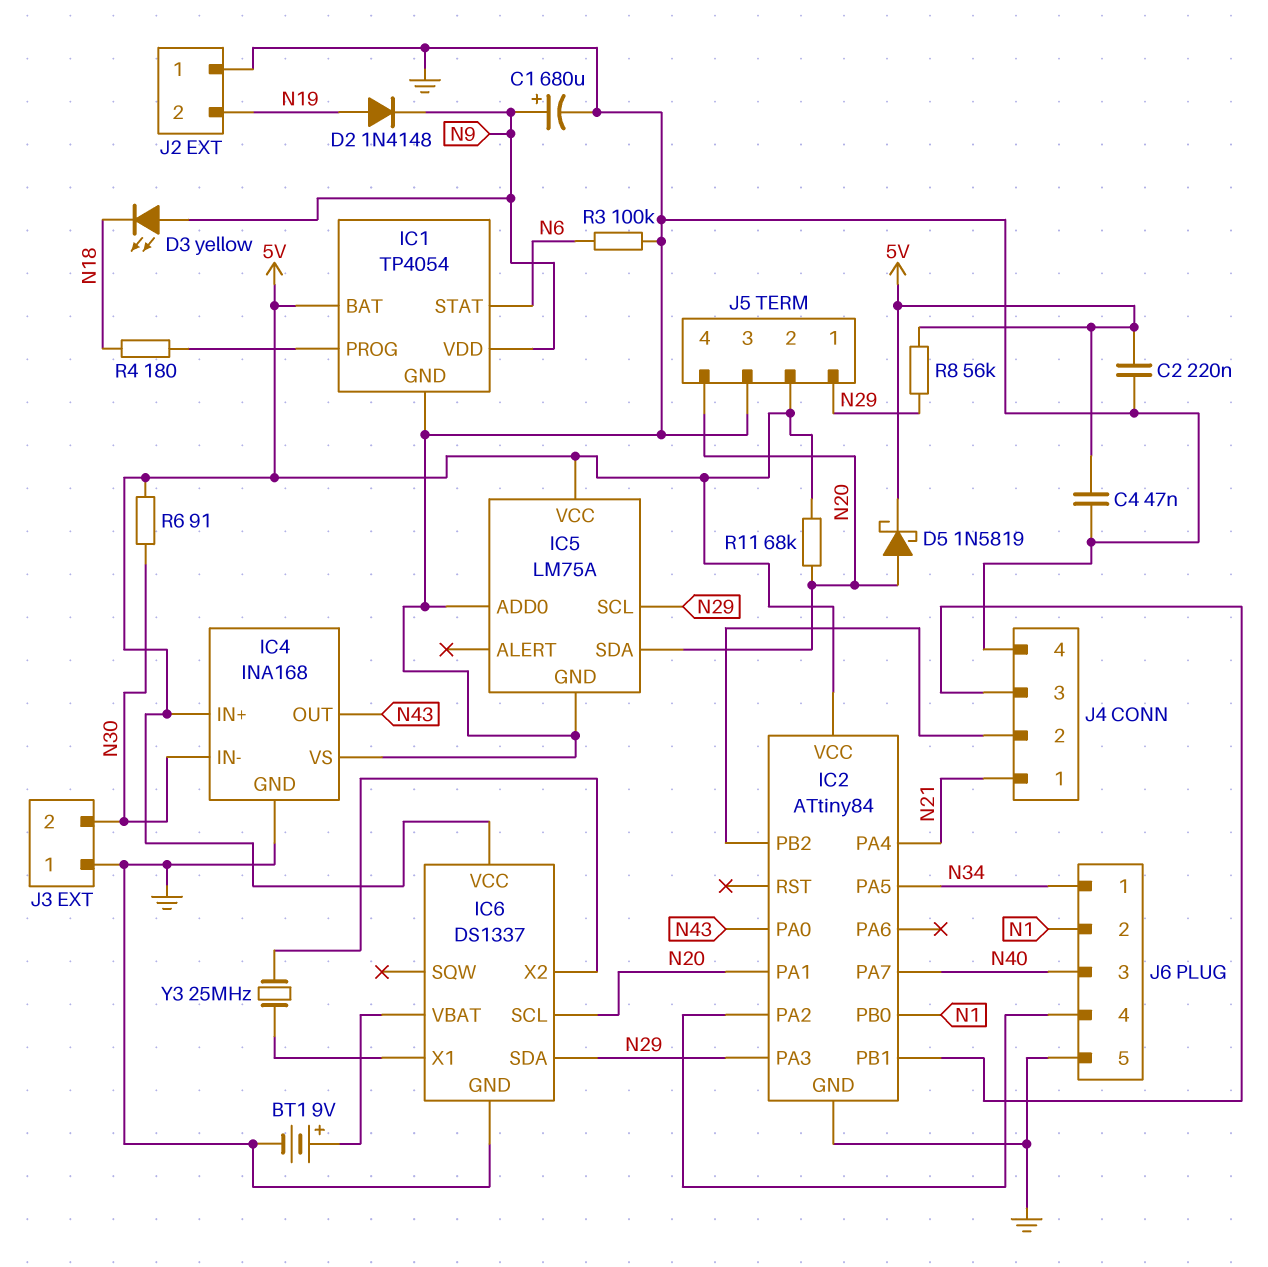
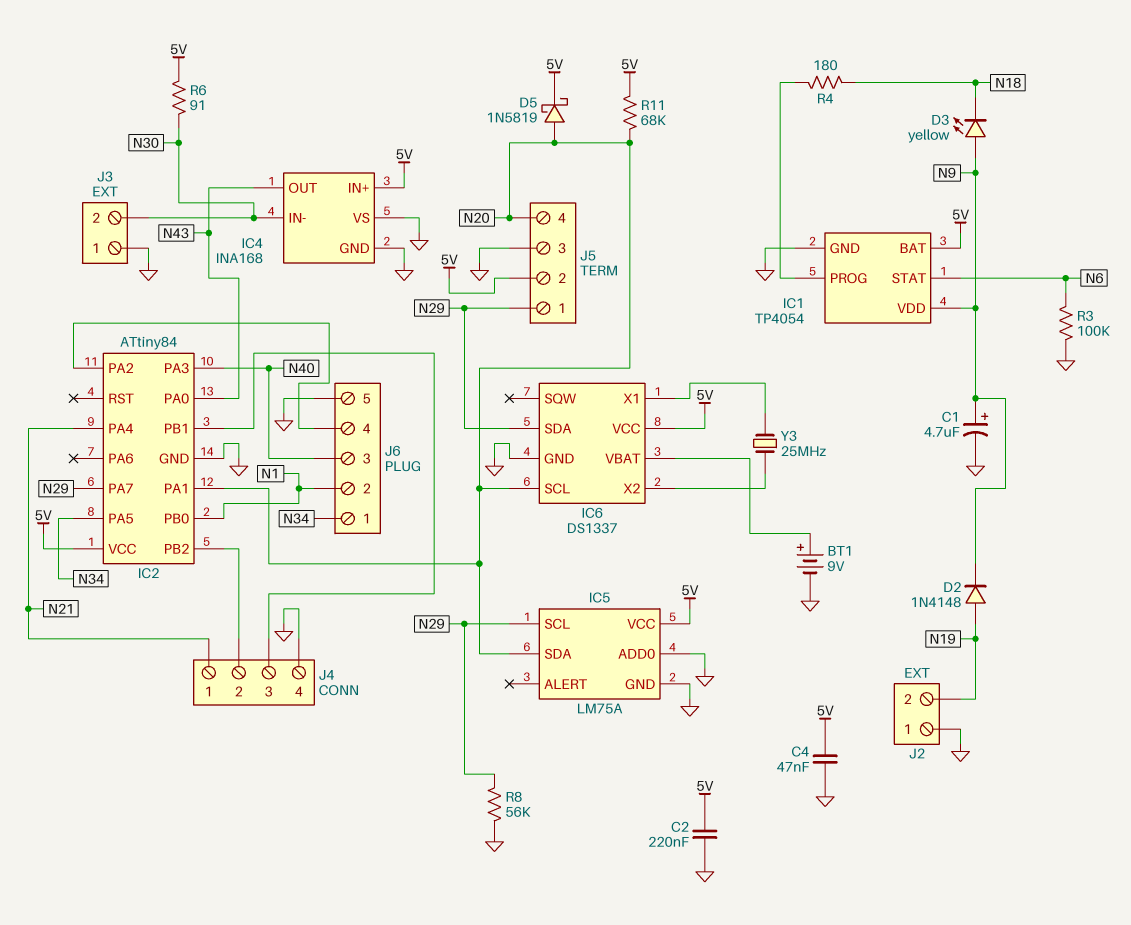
C1: 680uF (plus N9, minus GND) -> 4.7uF (plus N9, minus GND)
IC2 pin PA3: N29 -> N40
IC2 pin PA7: N40 -> N29
R8: 56k (5V, N29) -> 56k (GND, N29)

